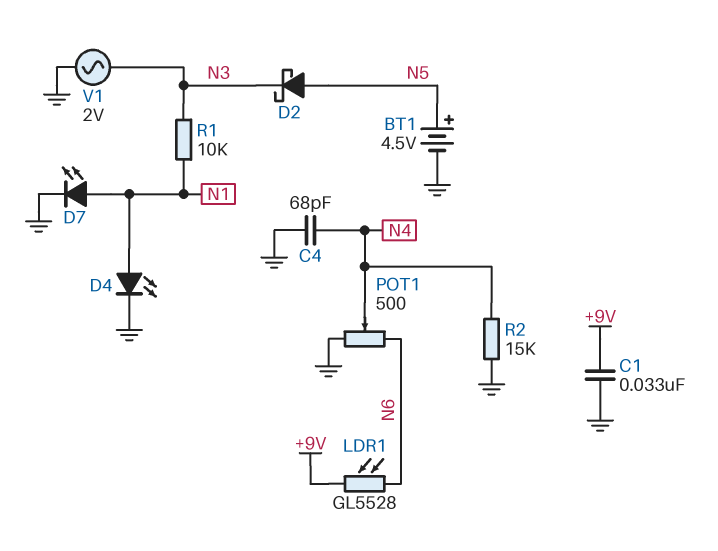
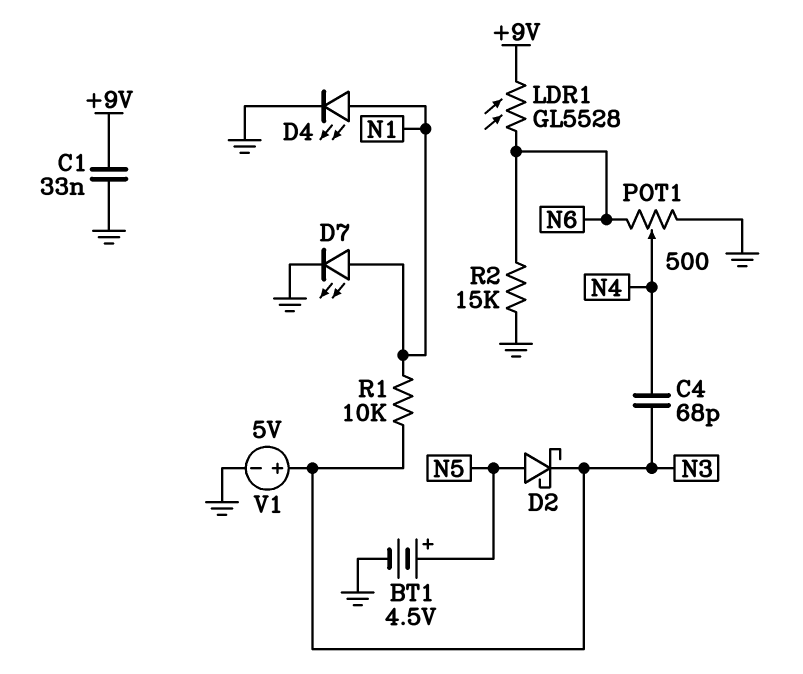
C4: 68pF (GND, N4) -> 68pF (N3, N4)
R2: 15k (GND, N4) -> 15k (GND, N6)
V1: AC 2V (GND, N3) -> 5V (plus N3, minus GND)

